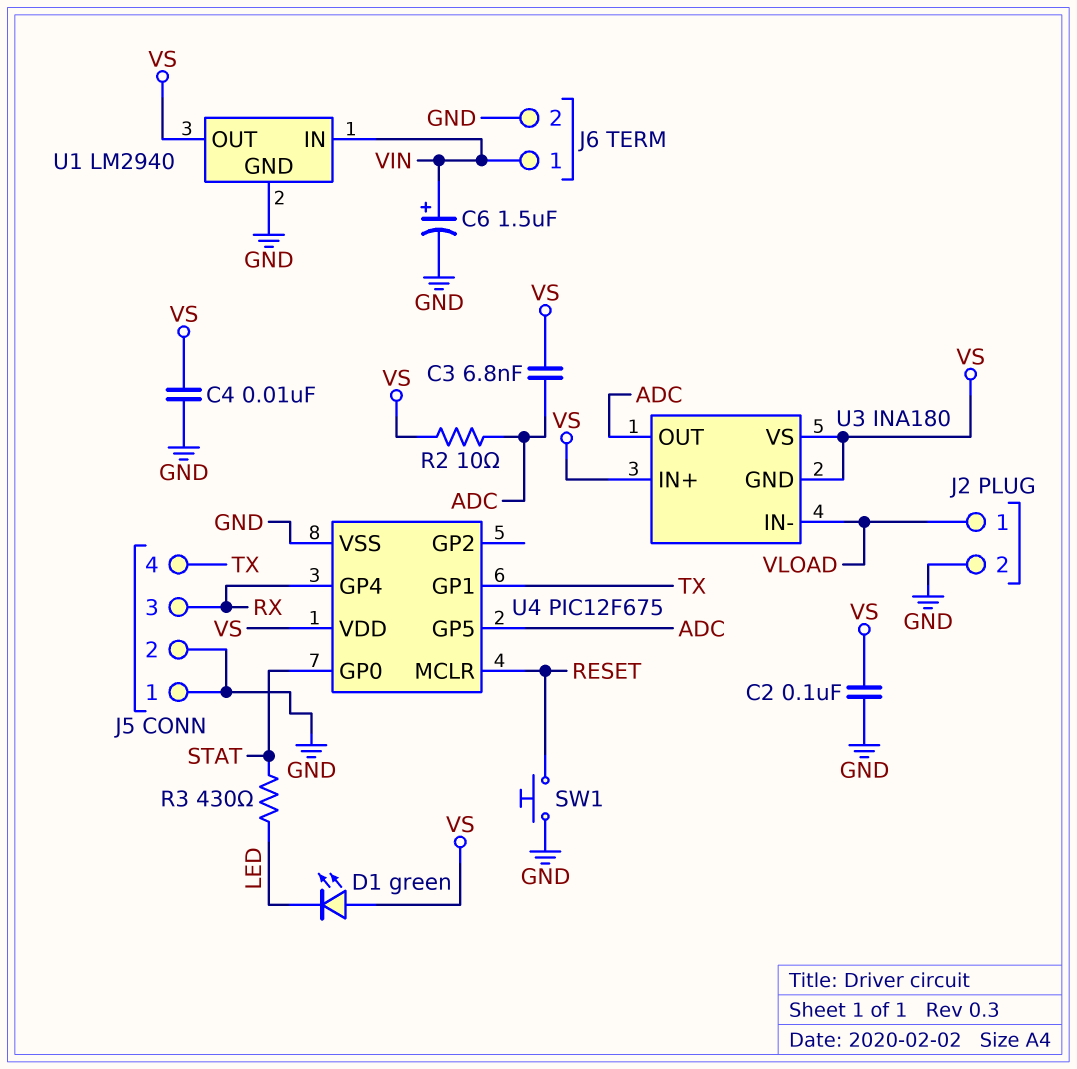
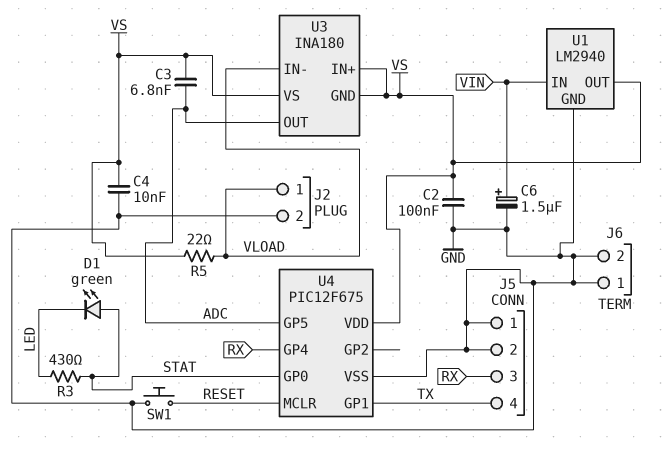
D1: LED green (A VS, K LED) -> LED green (A STAT, K LED)
J6 pin 1: VIN -> GND
R2: 10 (ADC, VS) -> none
R5: none -> 22 (VLOAD, VS)

